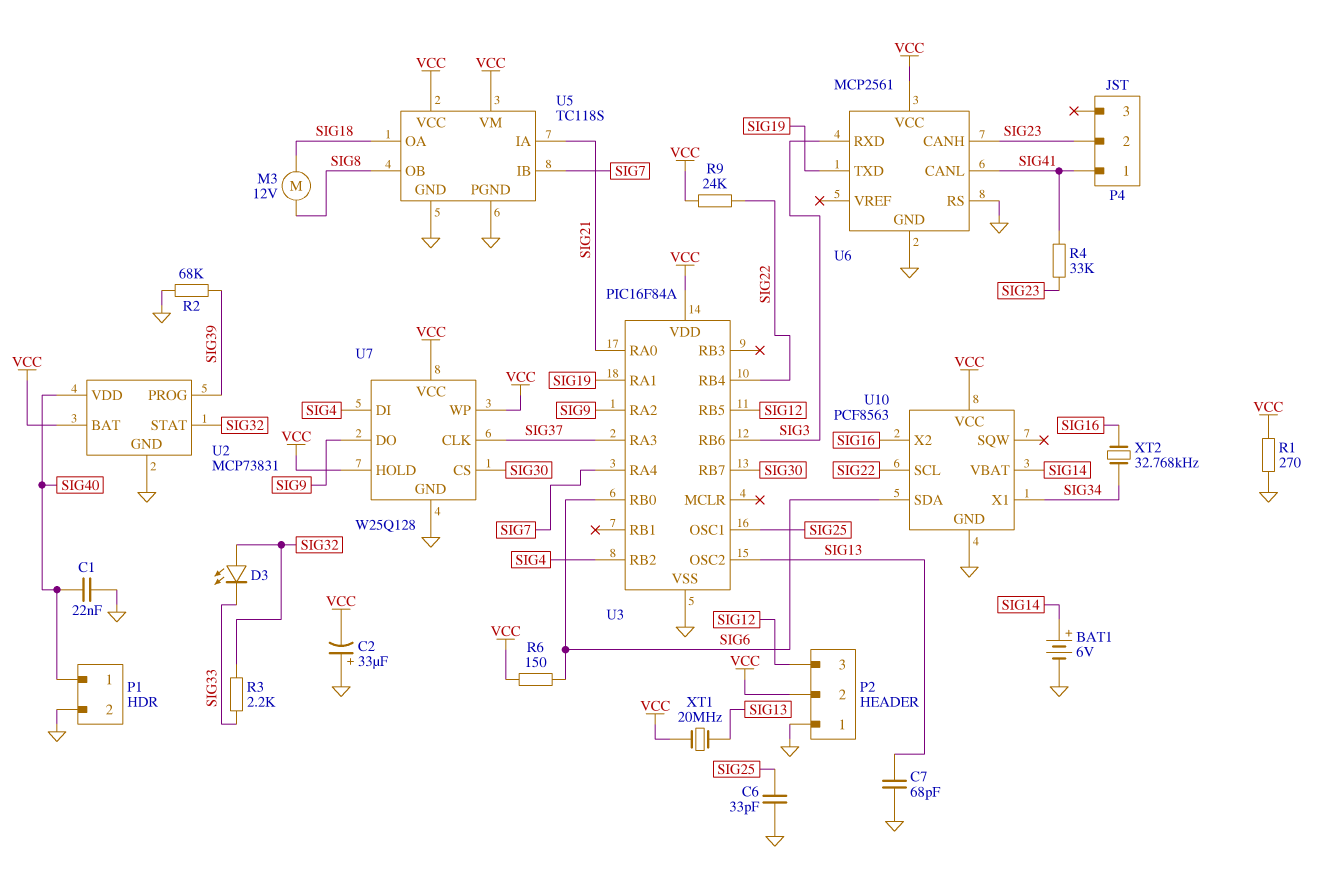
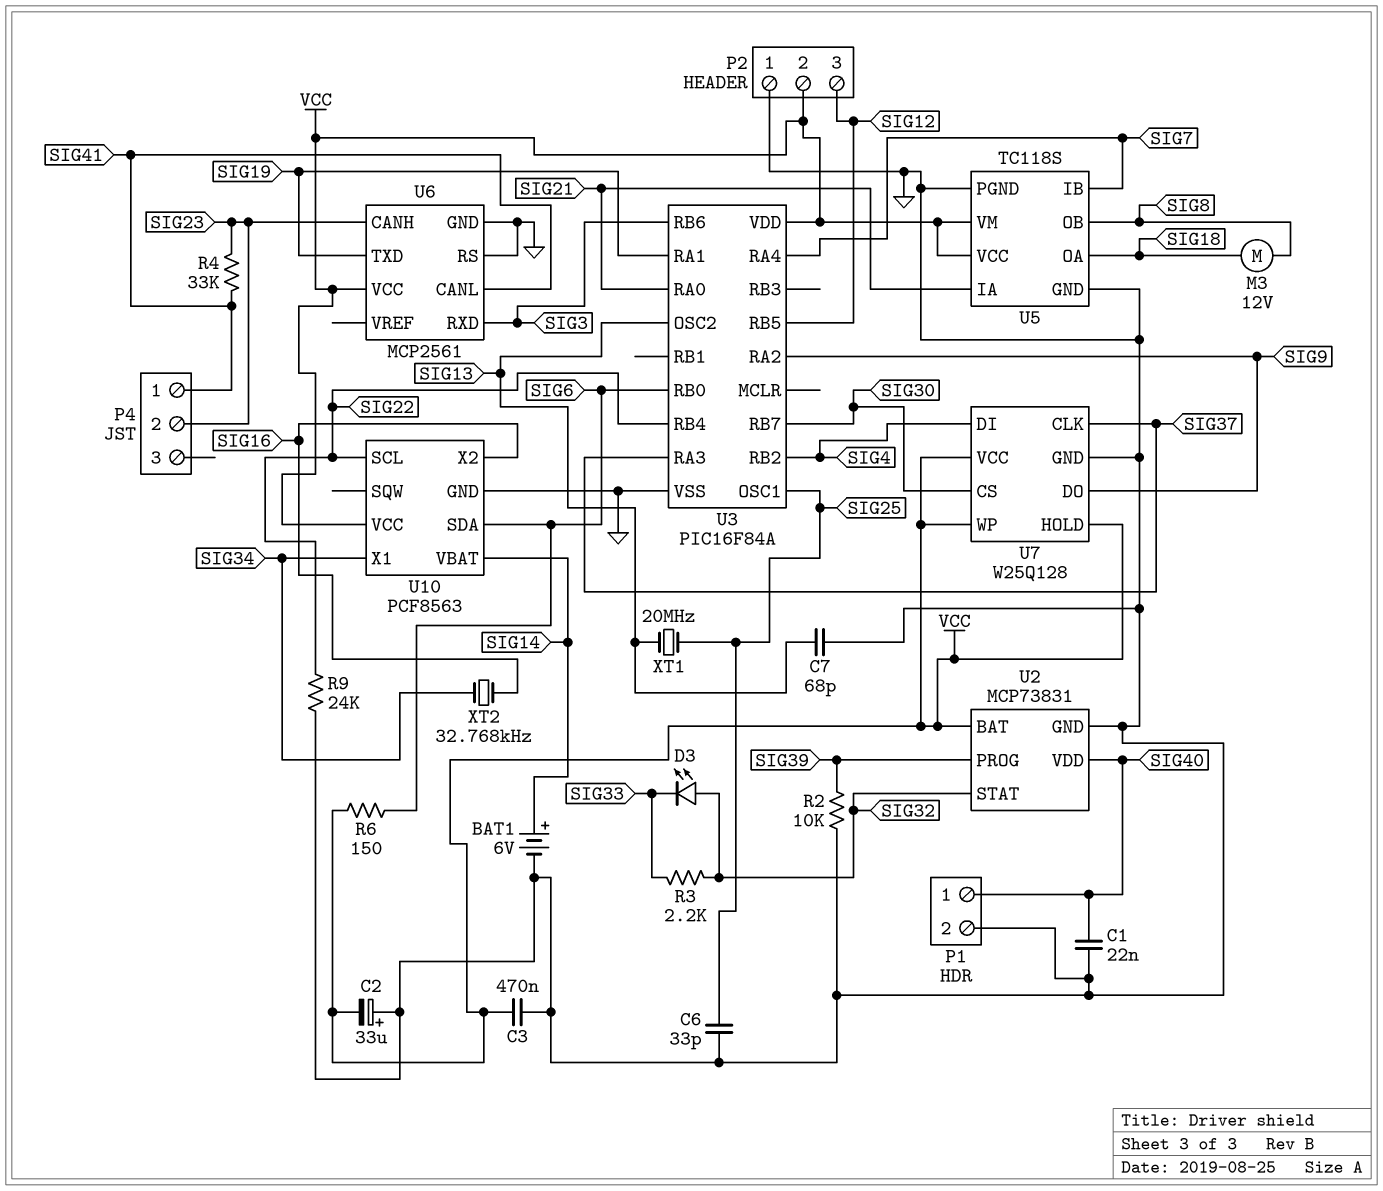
C3: none -> 470nF (GND, VCC)
R1: 270 (GND, VCC) -> none
R2: 68k (GND, SIG39) -> 10k (GND, SIG39)
R9: 24k (SIG22, VCC) -> 24k (GND, SIG22)
XT1: 20MHz (SIG13, VCC) -> 20MHz (SIG13, SIG25)

